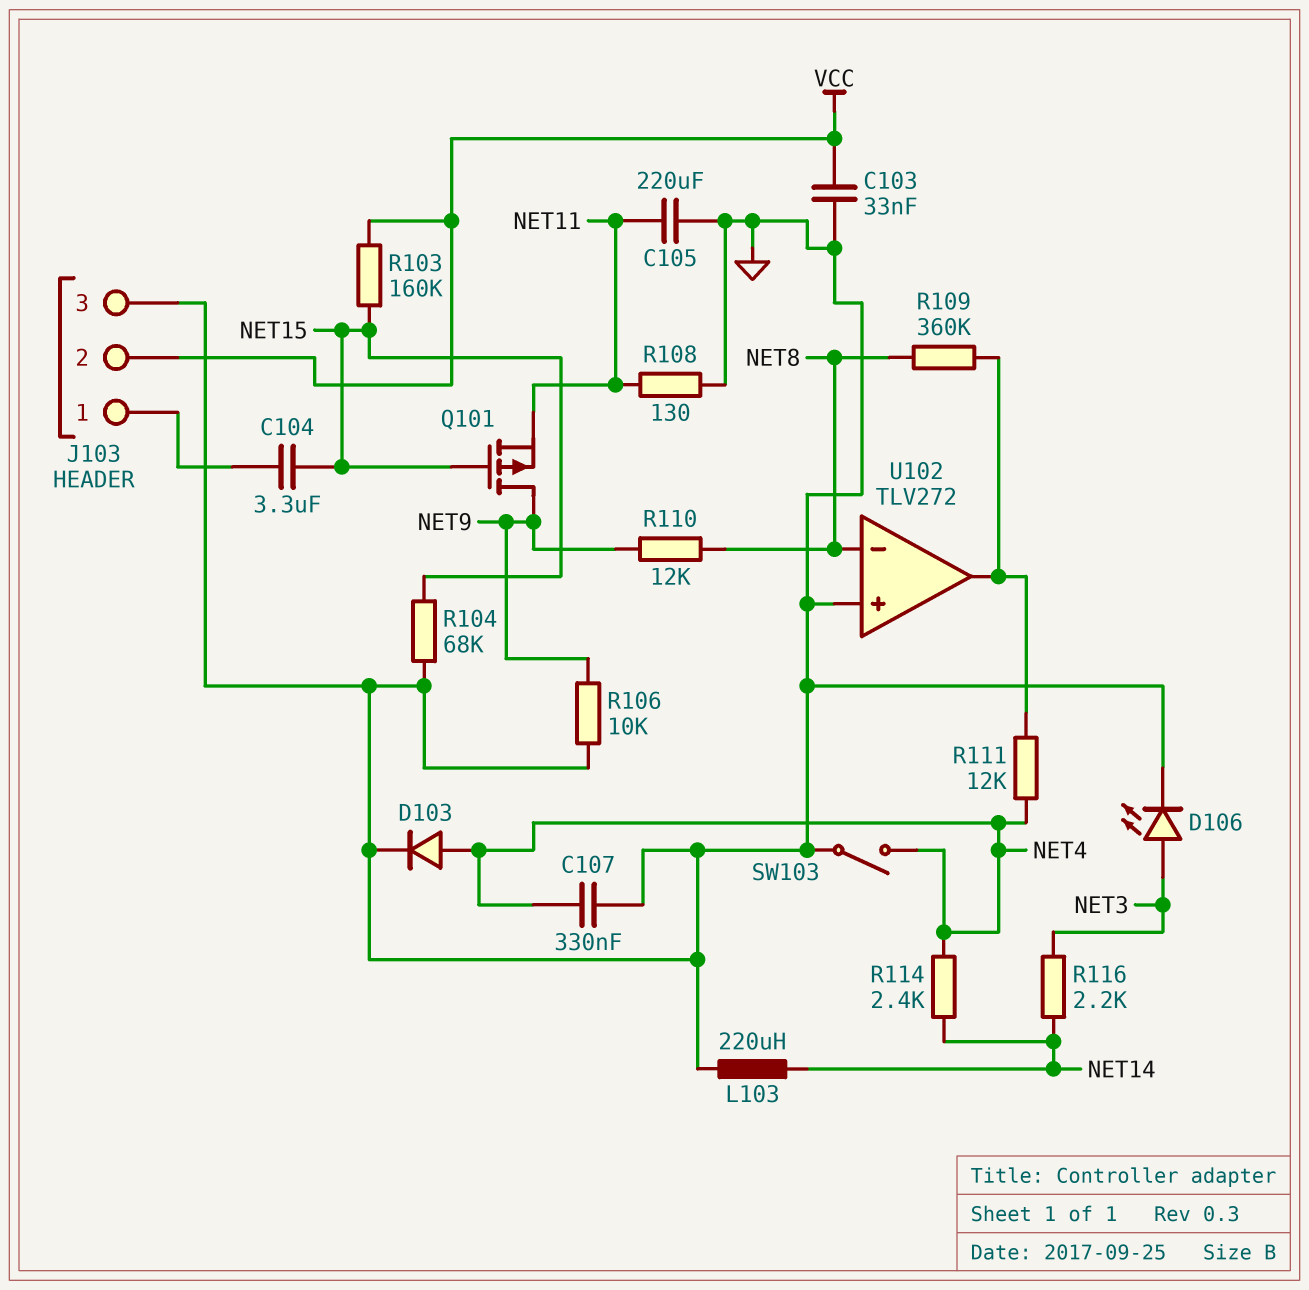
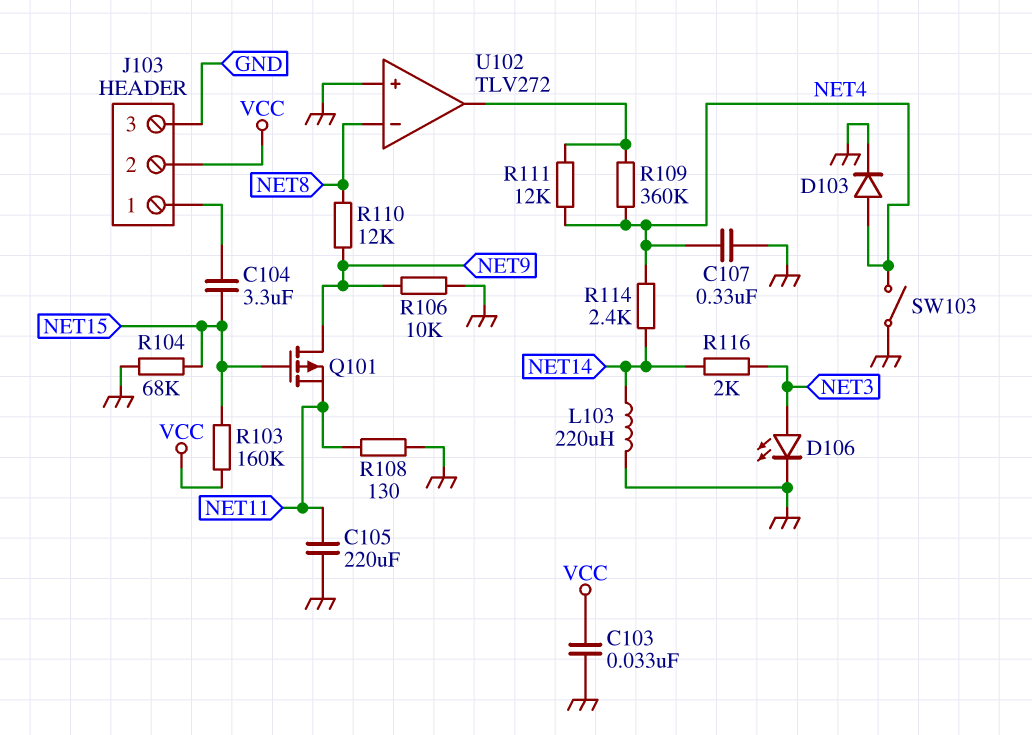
R109: 360k (NET8, U102/out) -> 360k (NET4, U102/out)
R116: 2.2k (NET3, NET14) -> 2k (NET3, NET14)

